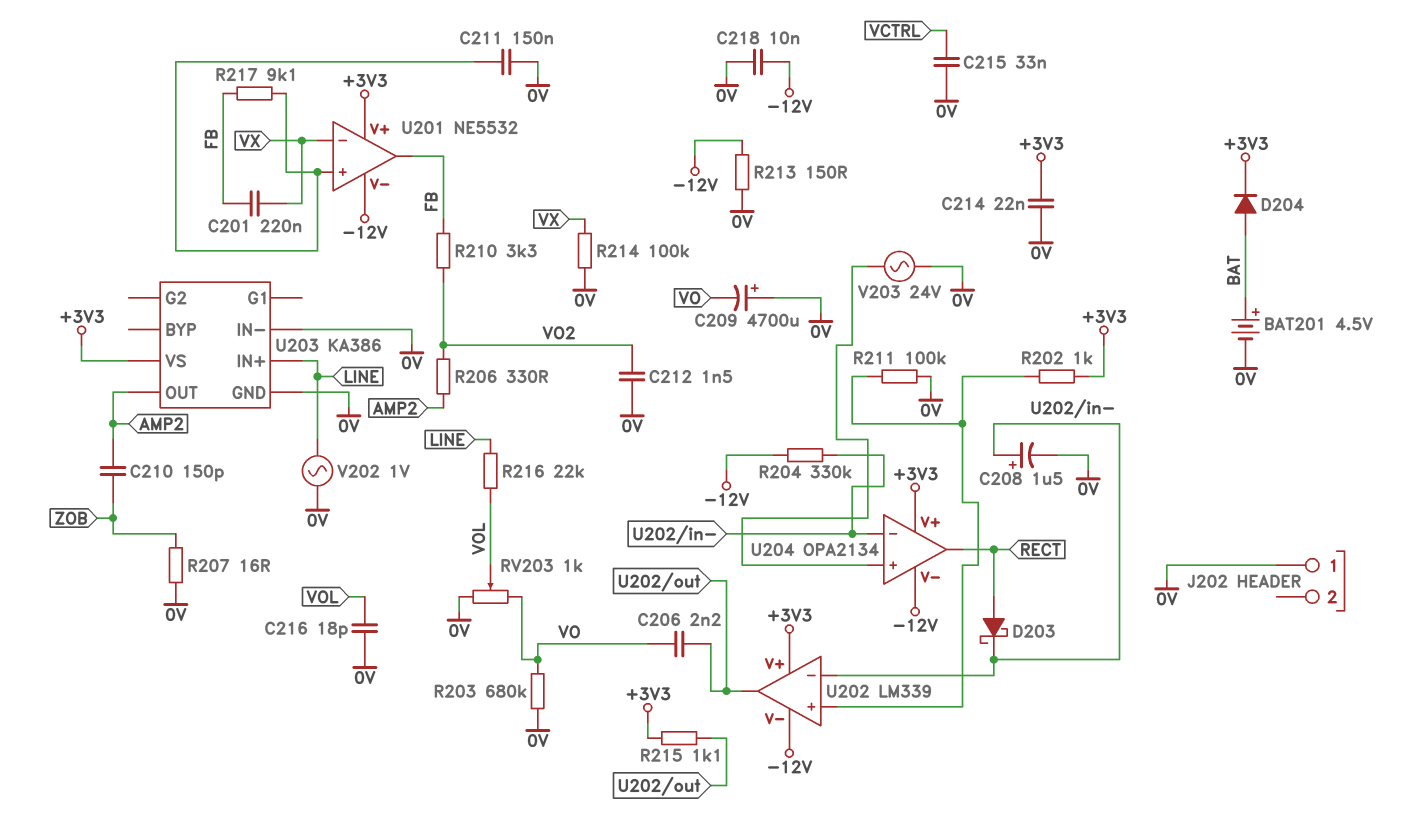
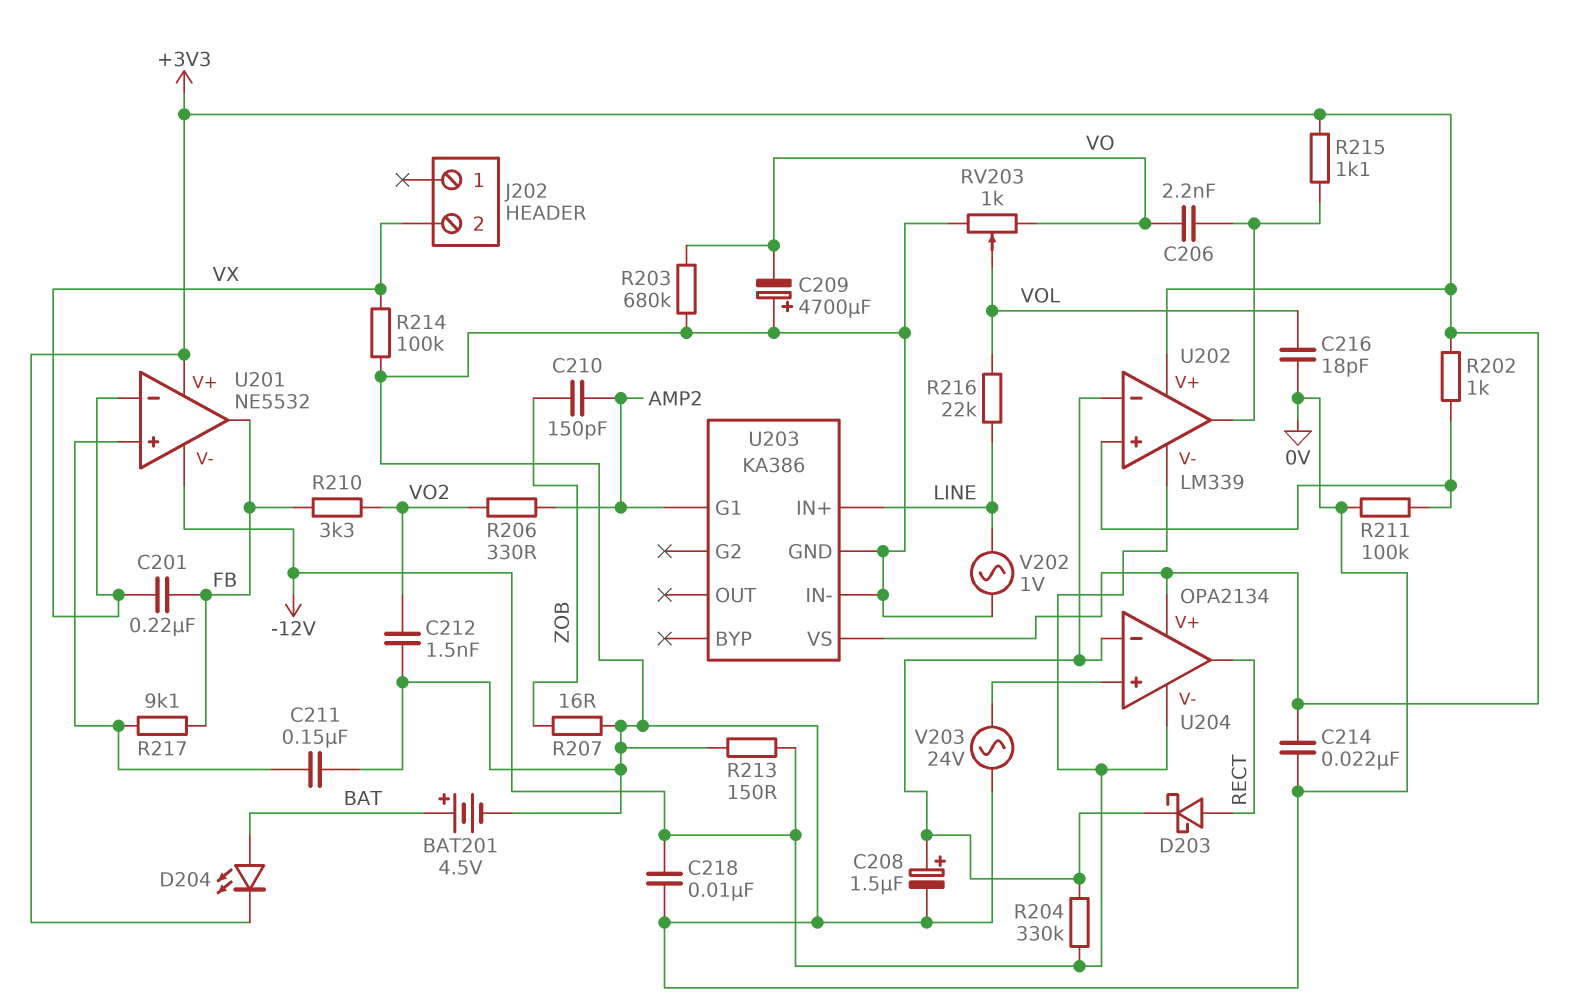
C215: 33nF (0V, VCTRL) -> none
D204: diode (A BAT, K +3V3) -> LED (A BAT, K +3V3)
J202 pin 1: 0V -> none
J202 pin 2: none -> VX
U203 pin G1: none -> AMP2
U203 pin OUT: AMP2 -> none

